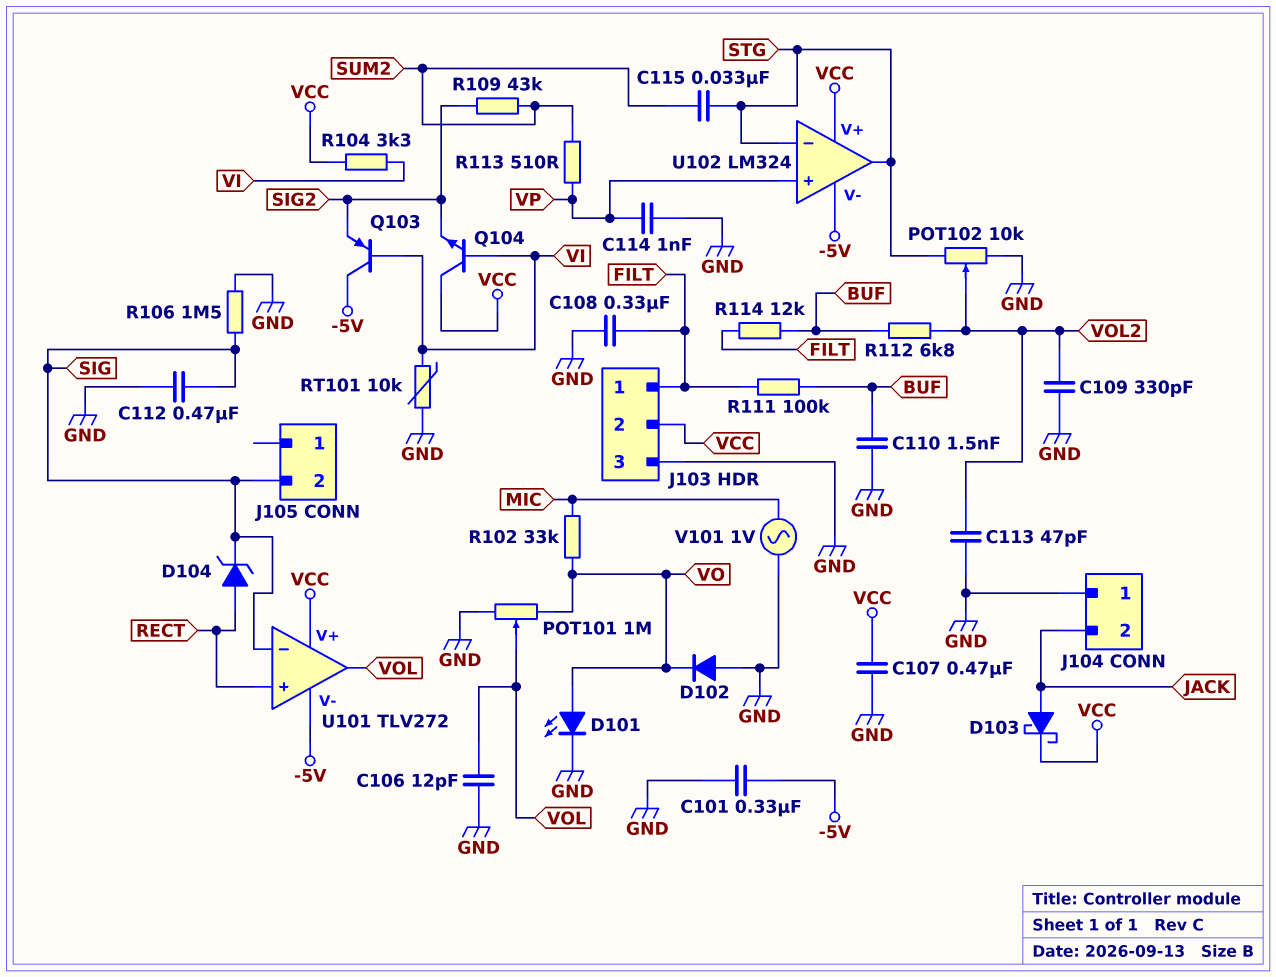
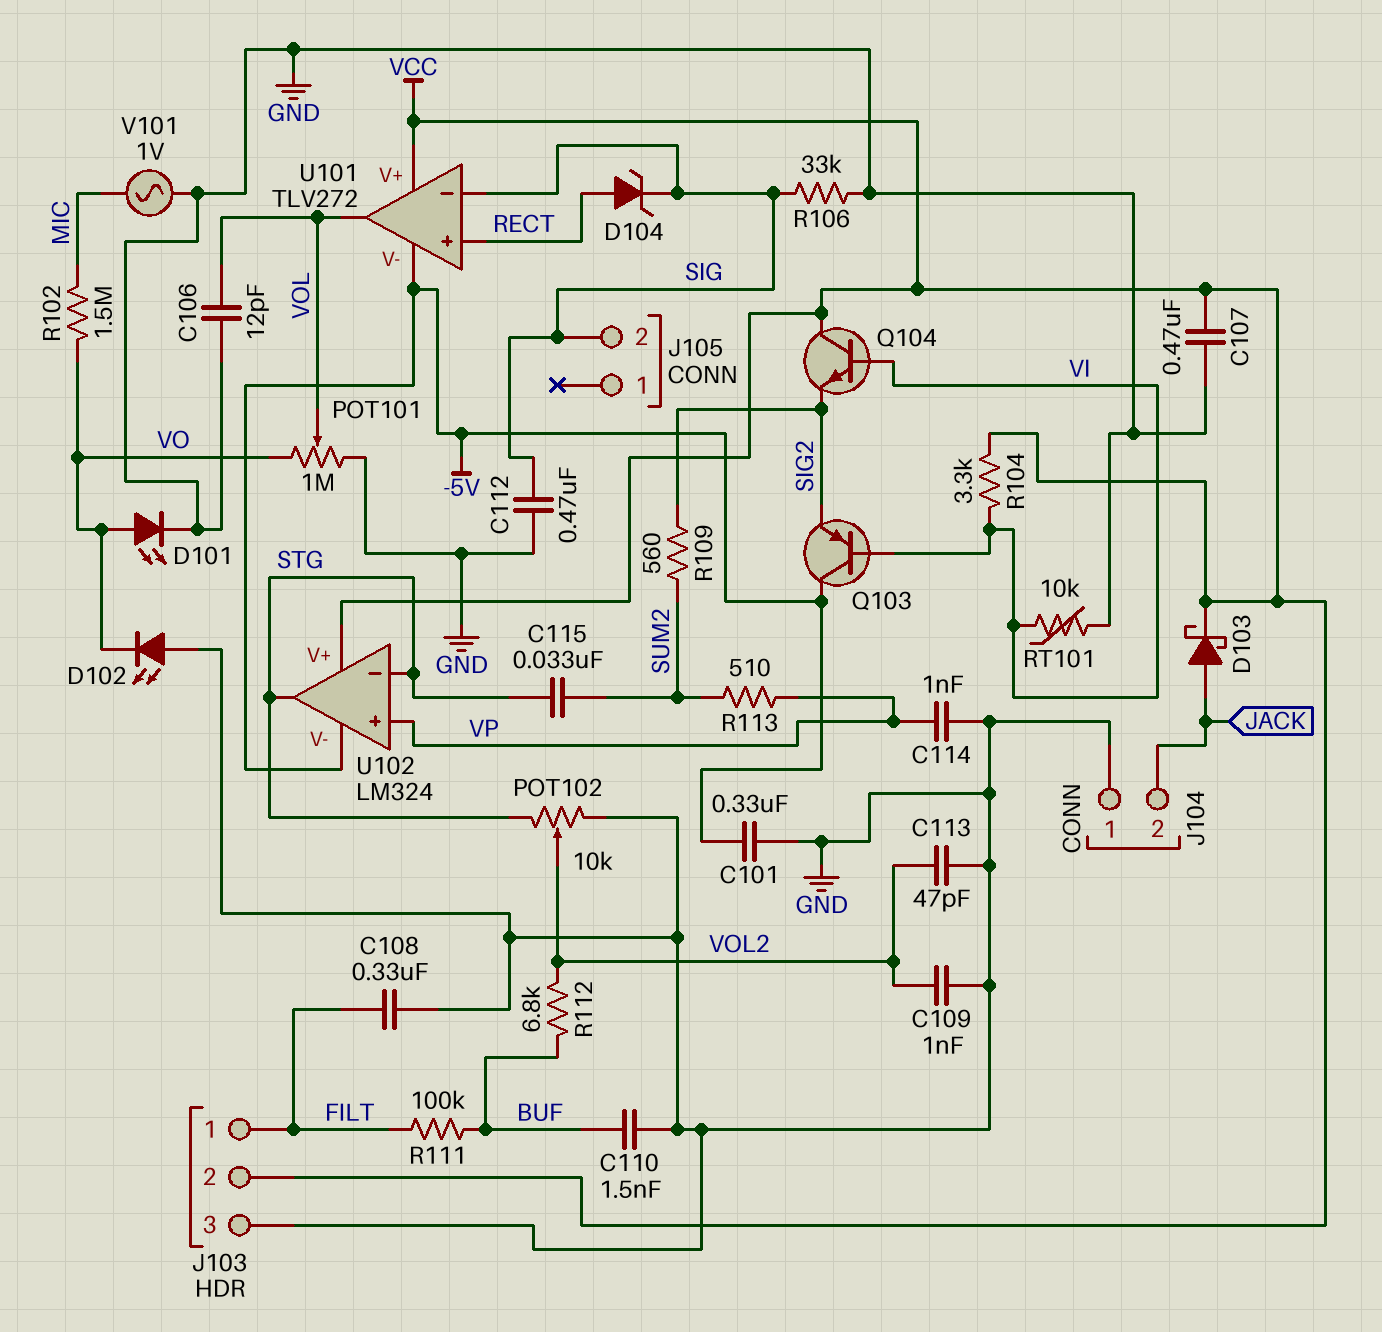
C109: 330pF (GND, VOL2) -> 1nF (GND, VOL2)
D102: diode (A GND, K VO) -> LED (A GND, K VO)
R102: 33k (MIC, VO) -> 1.5M (MIC, VO)
R106: 1.5M (GND, SIG) -> 33k (GND, SIG)
R109: 43k (SIG2, SUM2) -> 560 (SIG2, SUM2)
R114: 12k (BUF, FILT) -> none

